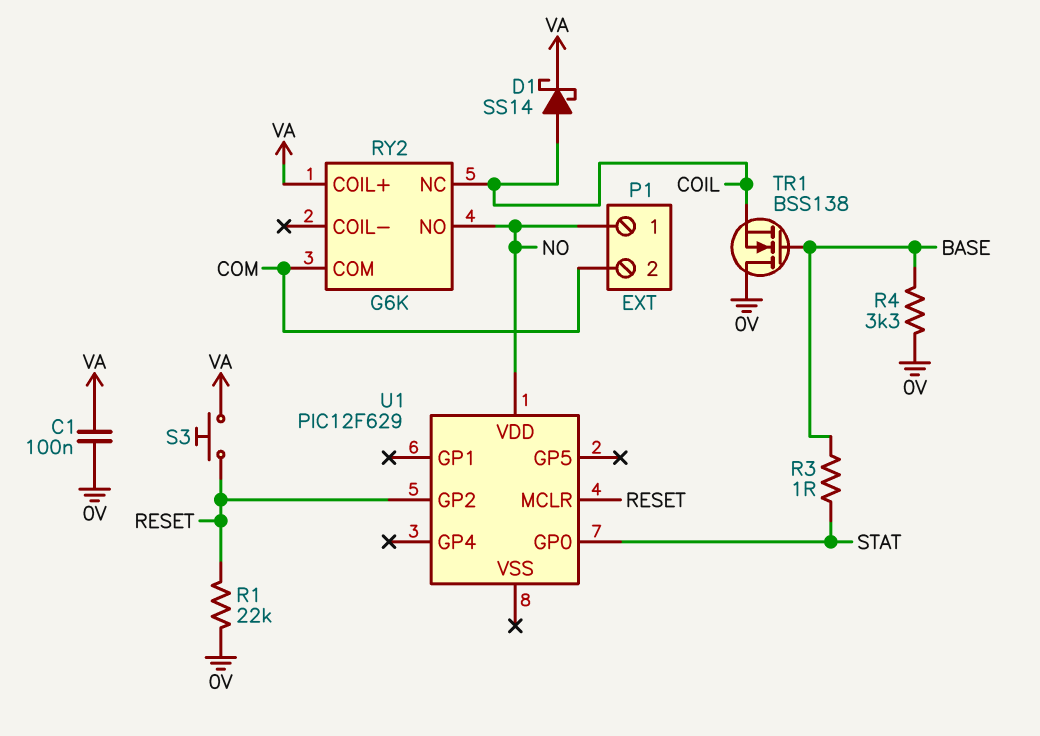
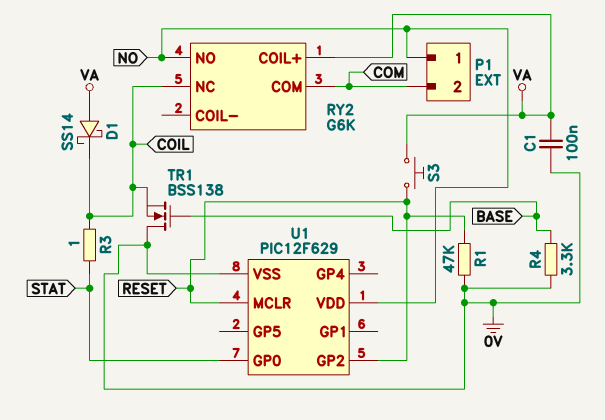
D1: schottky SS14 (A COIL, K VA) -> schottky SS14 (A VA, K COIL)
R1: 22k (0V, RESET) -> 47k (0V, RESET)
R3: 1 (BASE, STAT) -> 1 (COIL, STAT)
U1 pin VSS: none -> 0V

